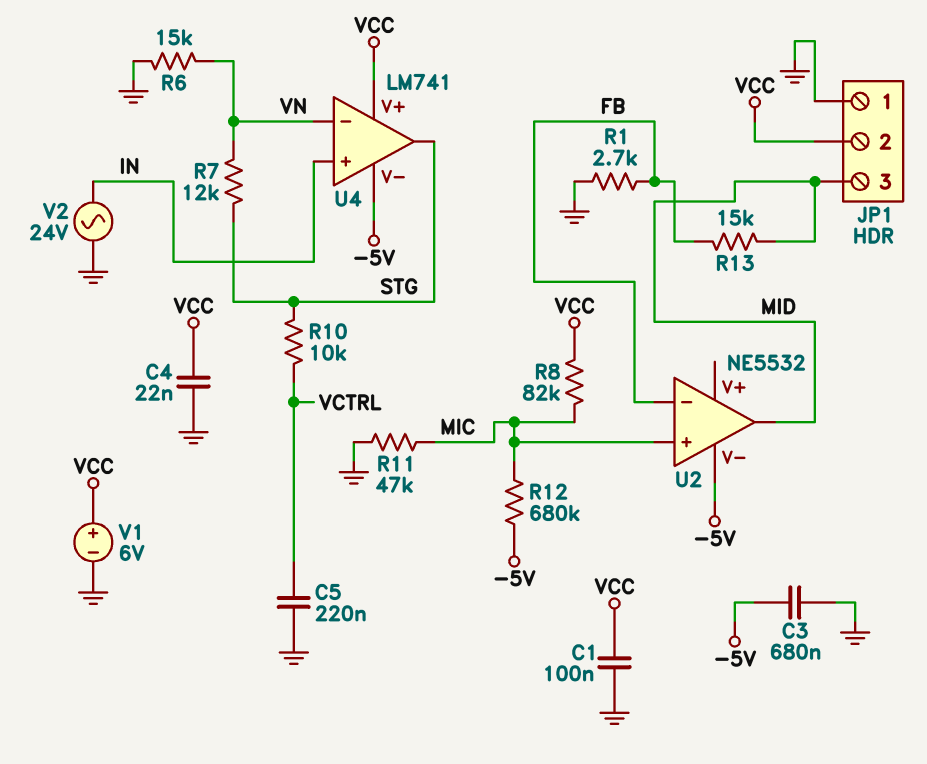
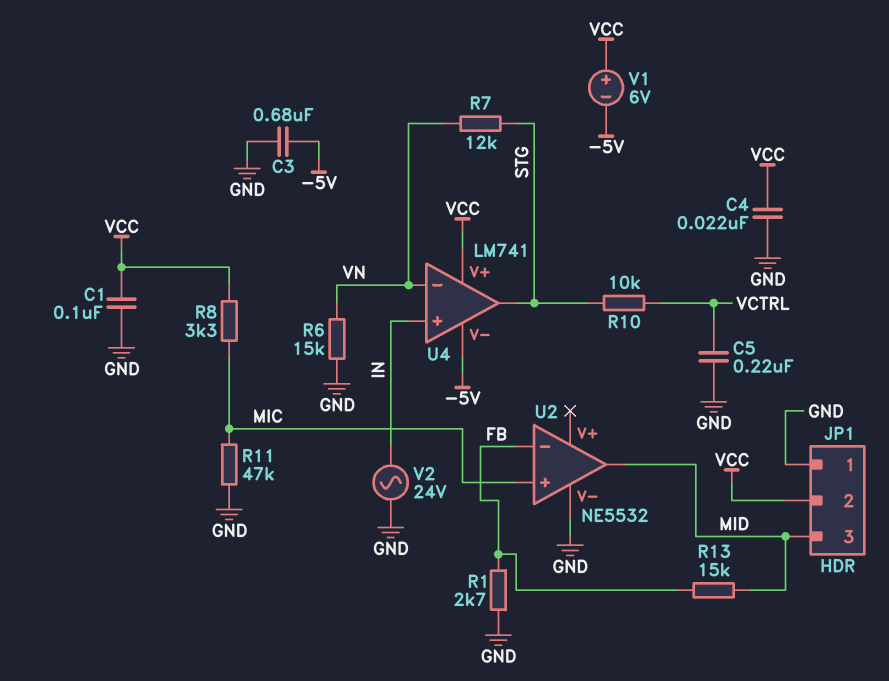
R8: 82k (MIC, VCC) -> 3.3k (MIC, VCC)
R12: 680k (-5V, MIC) -> none
U2 pin V-: -5V -> GND
V1: 6V (plus VCC, minus GND) -> 6V (plus VCC, minus -5V)

